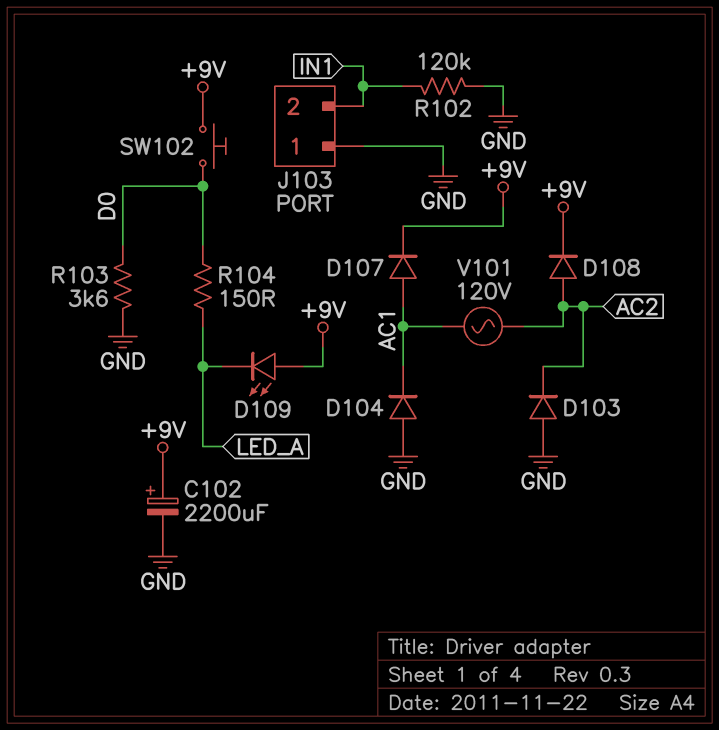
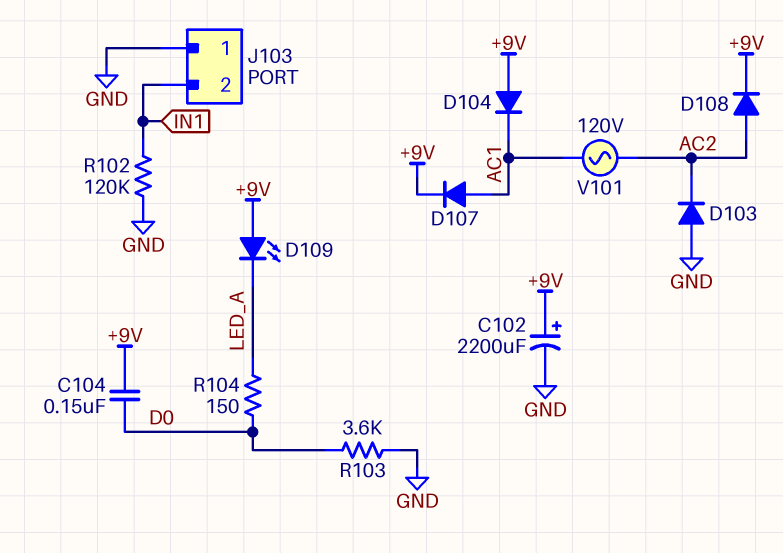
C104: none -> 150nF (+9V, D0)
D104: diode (A GND, K AC1) -> diode (A +9V, K AC1)
SW102: button (+9V, D0) -> none

